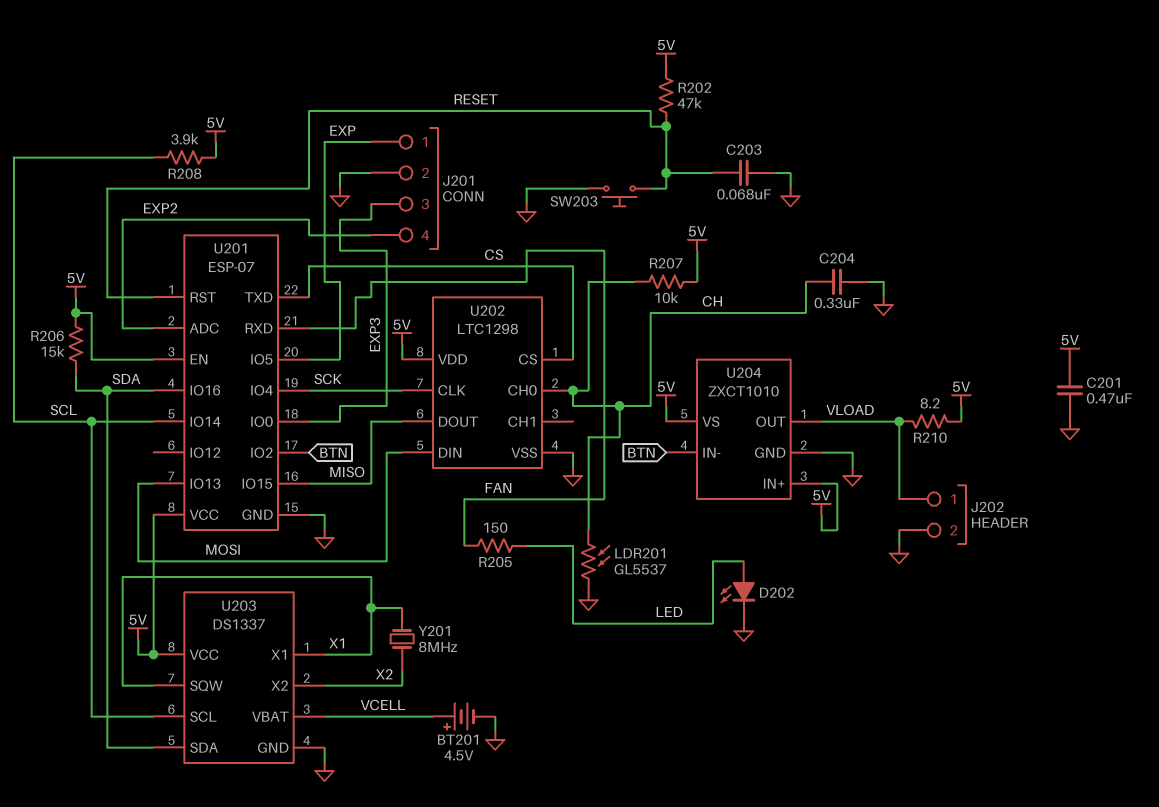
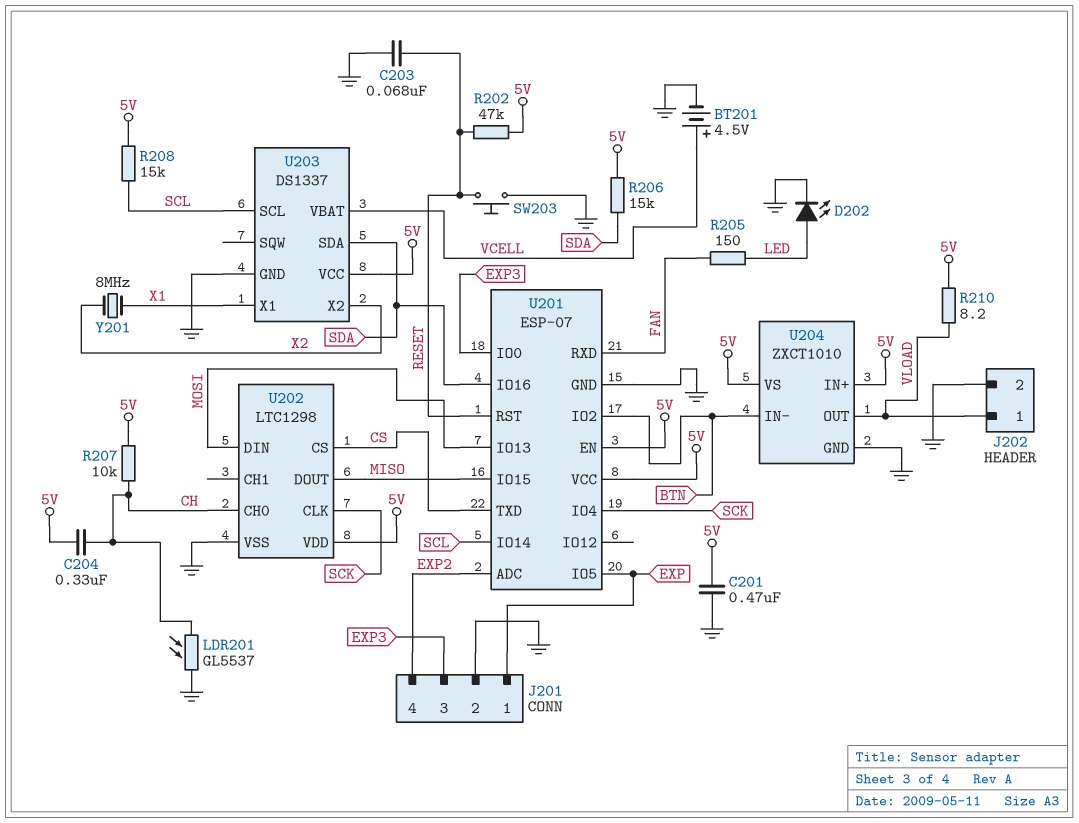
C204: 330nF (CH, GND) -> 330nF (5V, CH)
R208: 3.9k (5V, SCL) -> 15k (5V, SCL)
U203 pin SQW: X1 -> none

